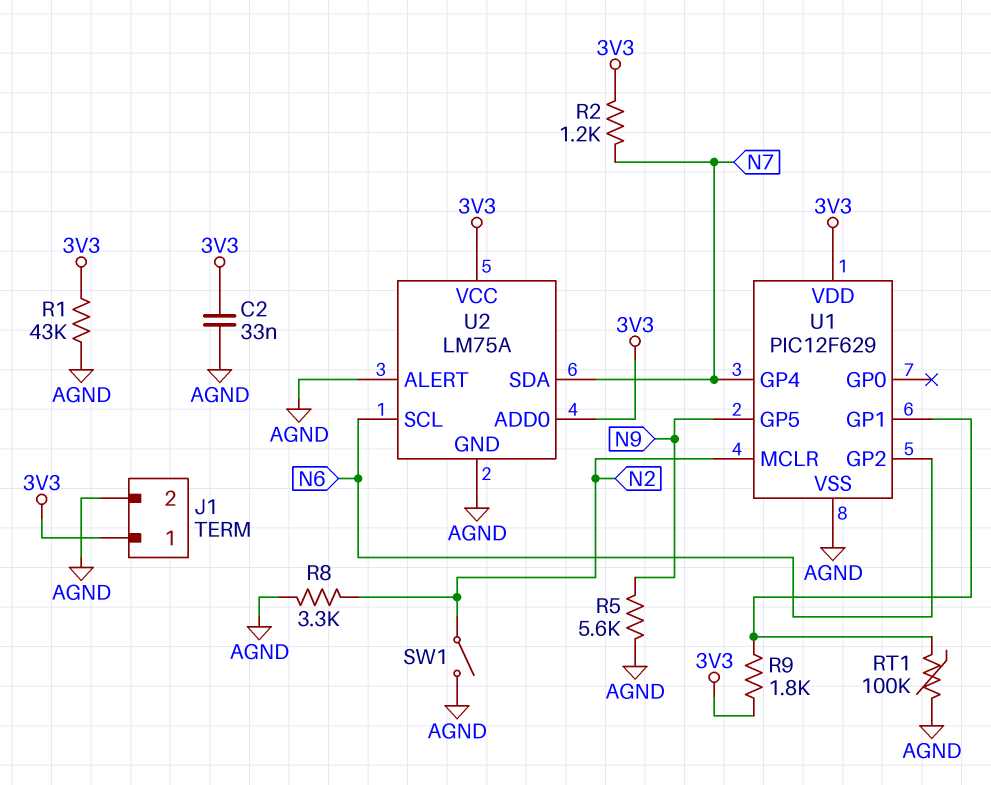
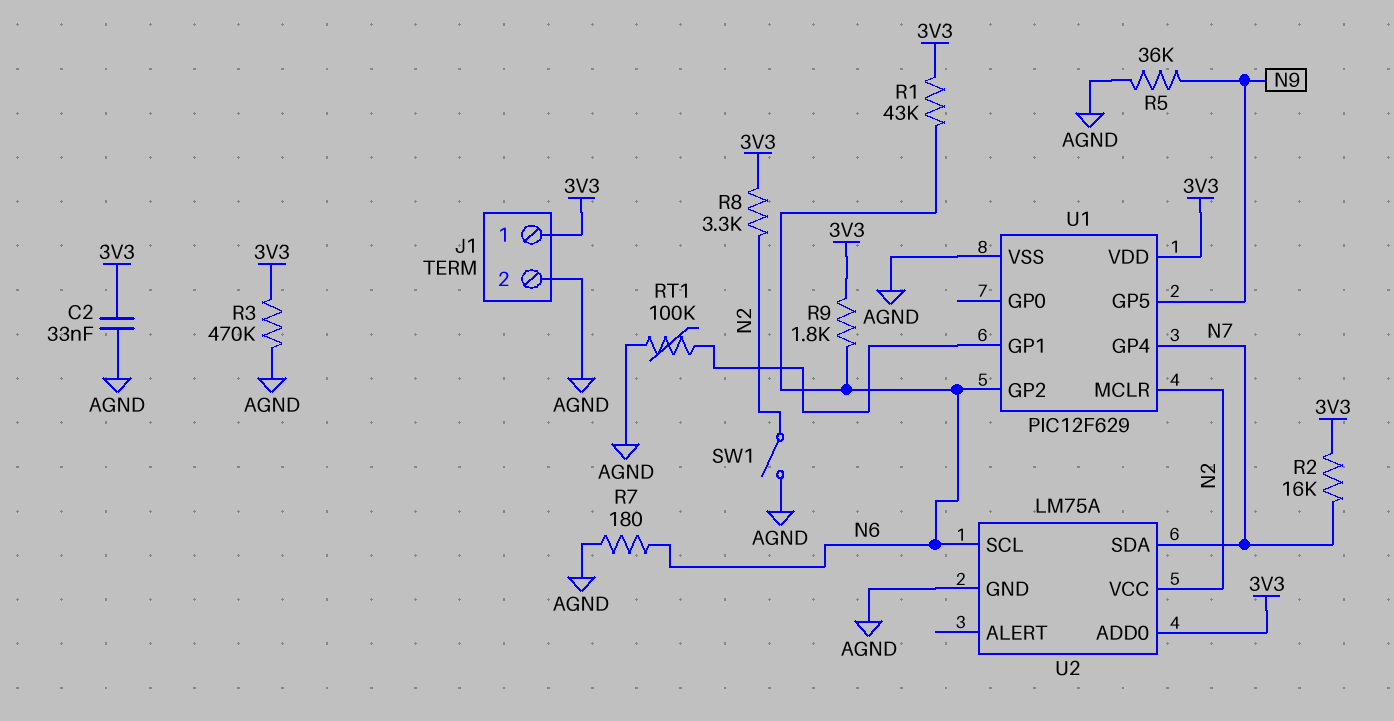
R1: 43k (3V3, AGND) -> 43k (3V3, N6)
R2: 1.2k (3V3, N7) -> 16k (3V3, N7)
R3: none -> 470k (3V3, AGND)
R5: 5.6k (AGND, N9) -> 36k (AGND, N9)
R7: none -> 180 (AGND, N6)
R8: 3.3k (AGND, N2) -> 3.3k (3V3, N2)
R9: 1.8k (3V3, U1/GP1) -> 1.8k (3V3, N6)
U2 pin ALERT: AGND -> none
U2 pin VCC: 3V3 -> N2

